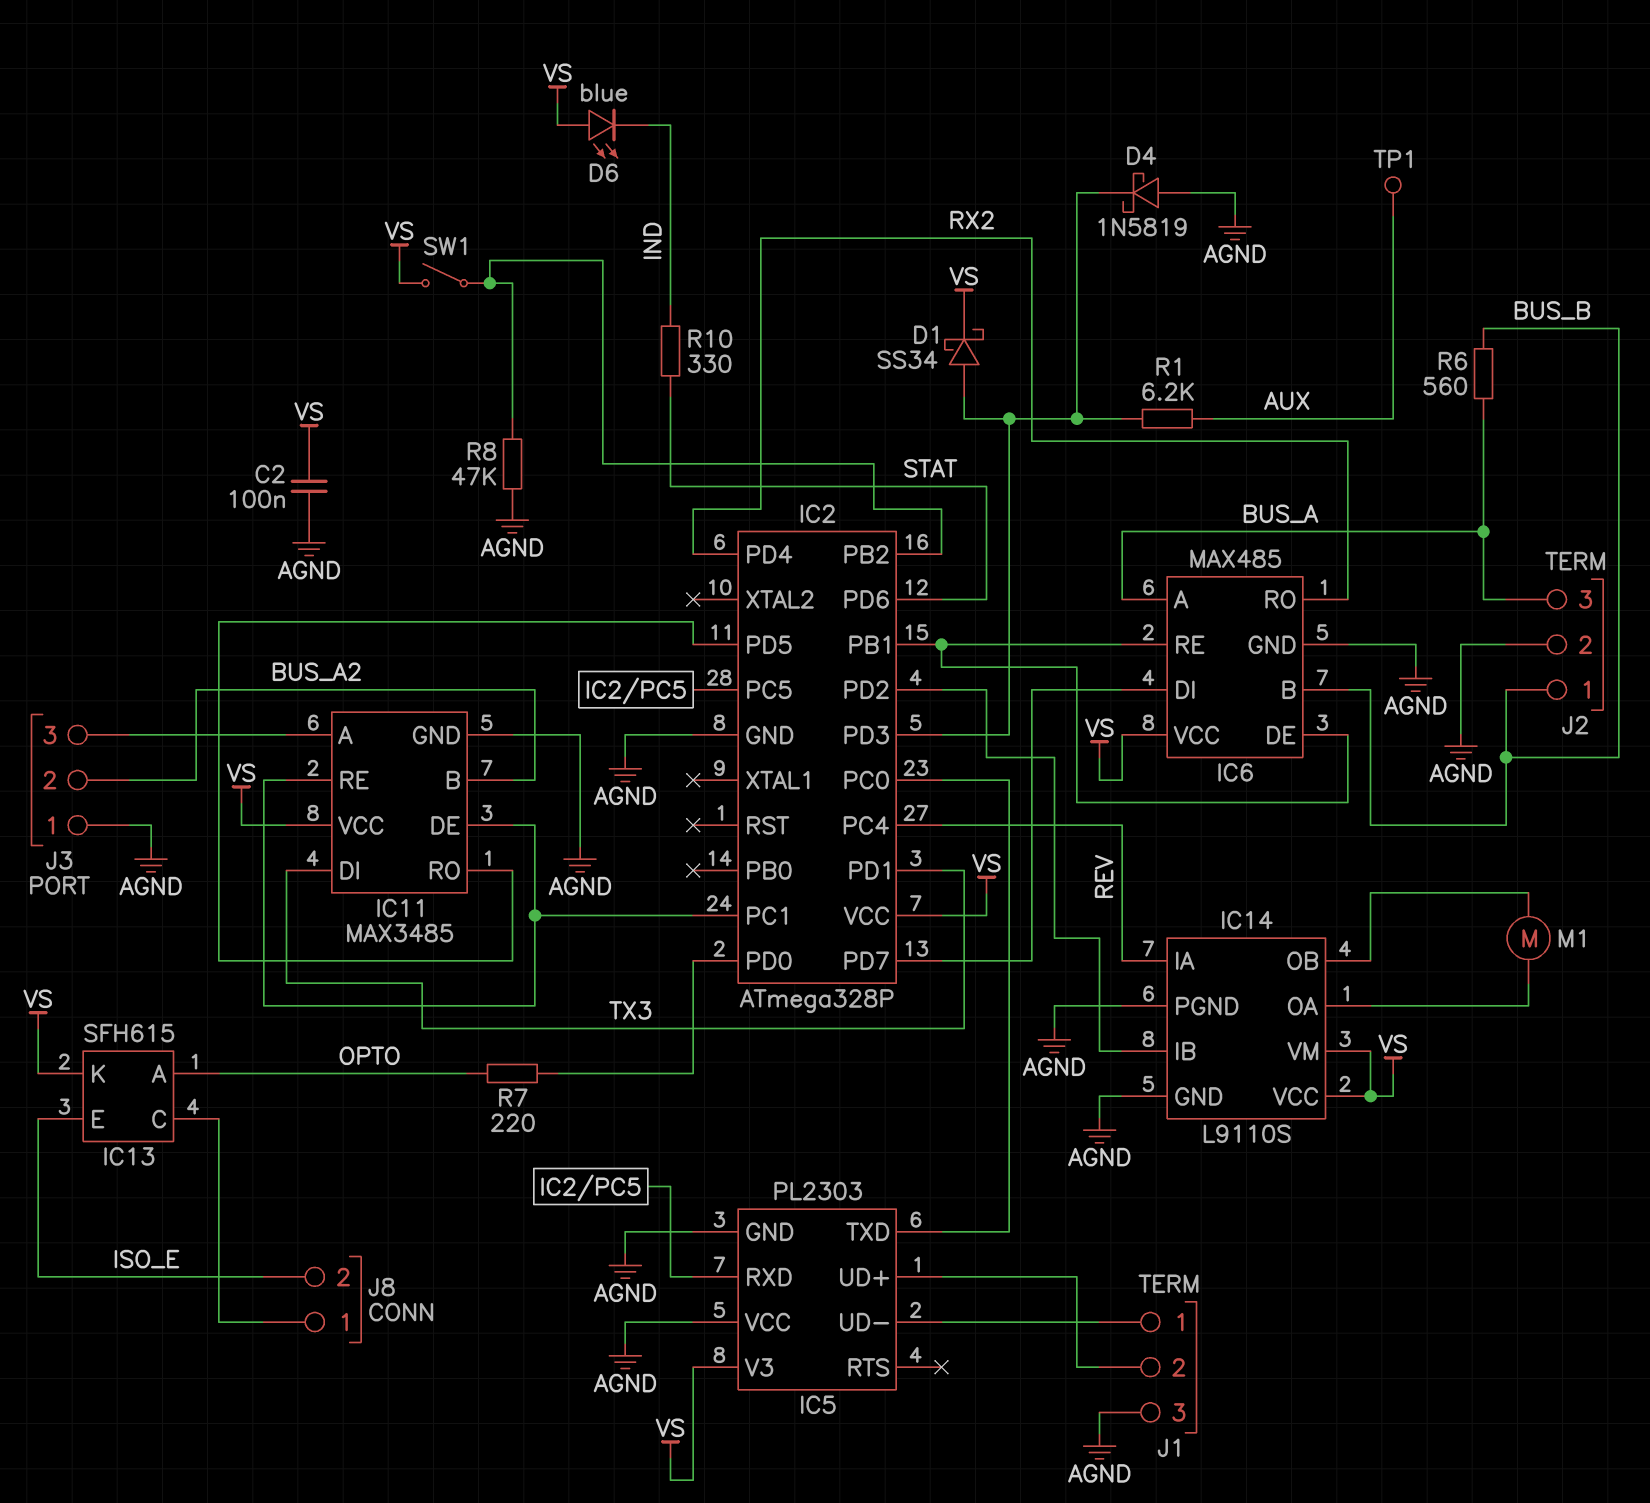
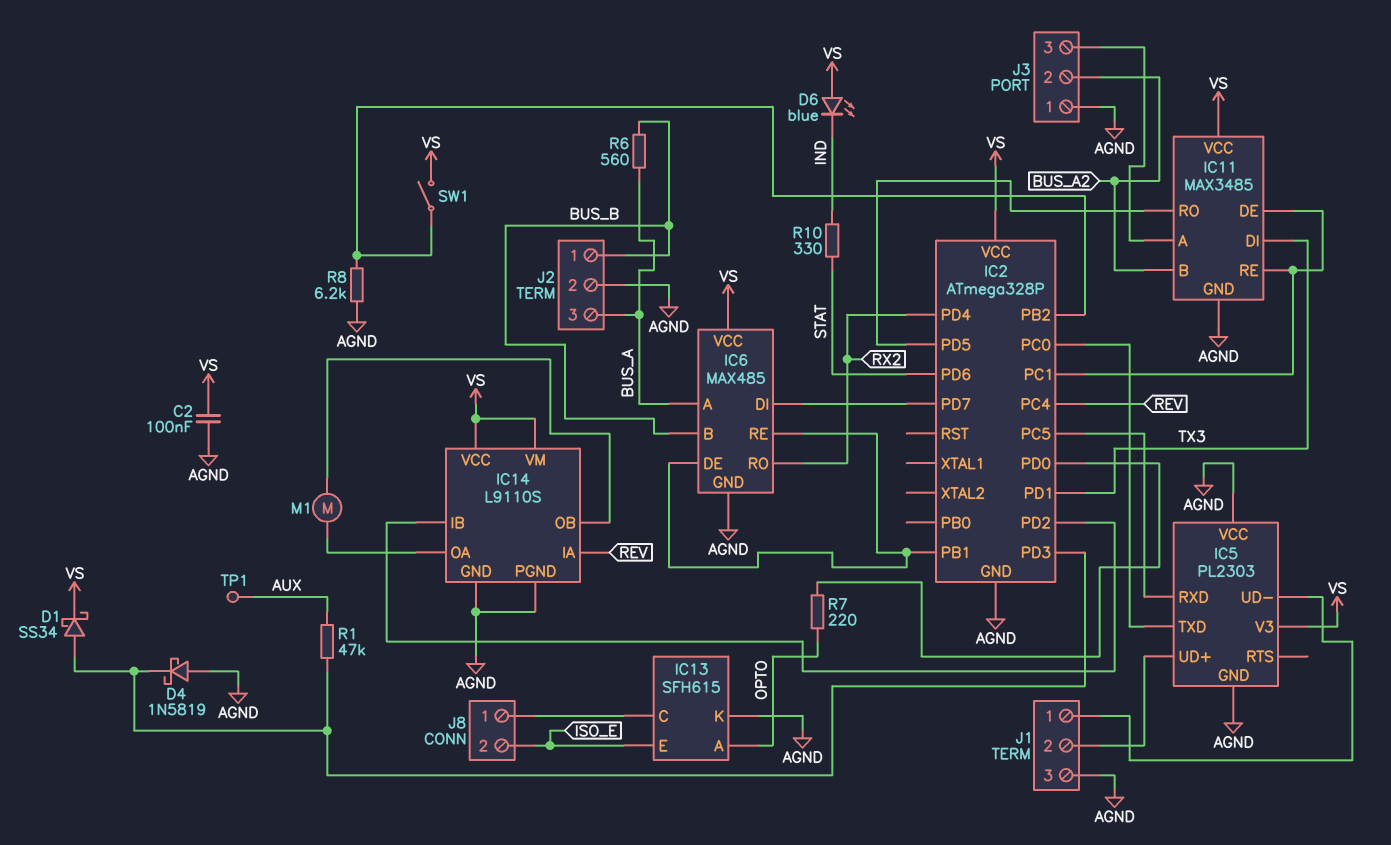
IC13 pin K: VS -> AGND
R1: 6.2k (AUX, IC2/PD3) -> 47k (AUX, IC2/PD3)
R8: 47k (AGND, IC2/PB2) -> 6.2k (AGND, IC2/PB2)

